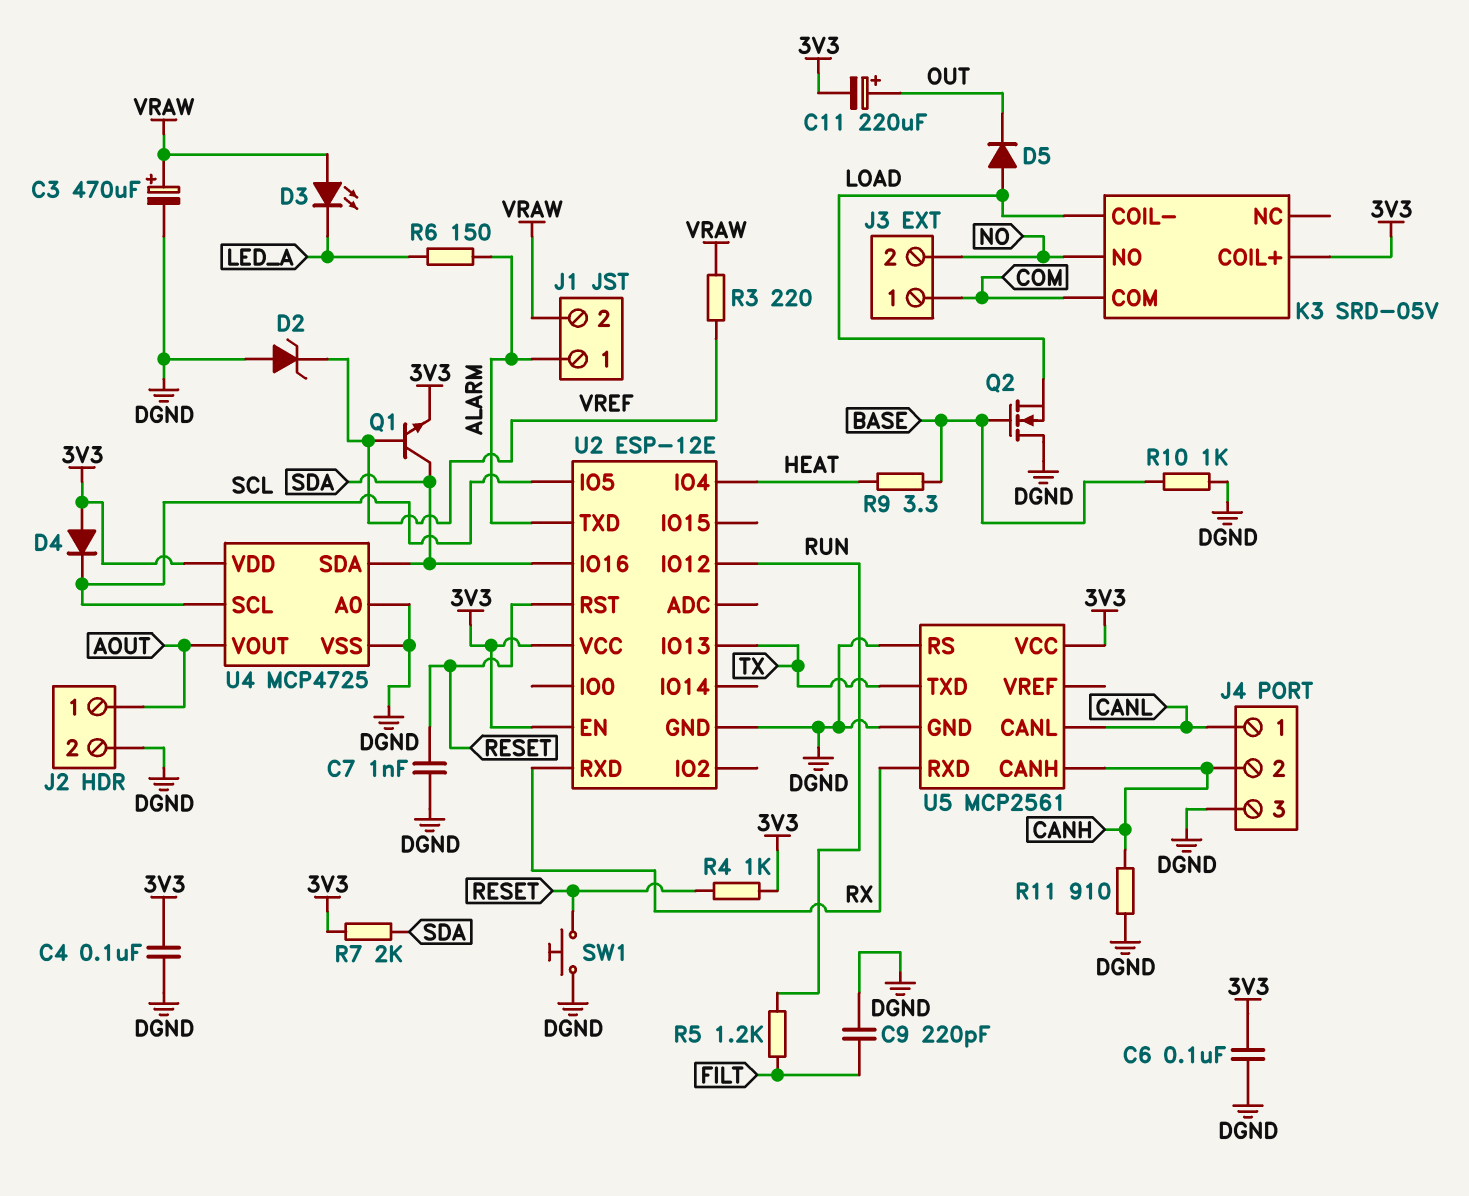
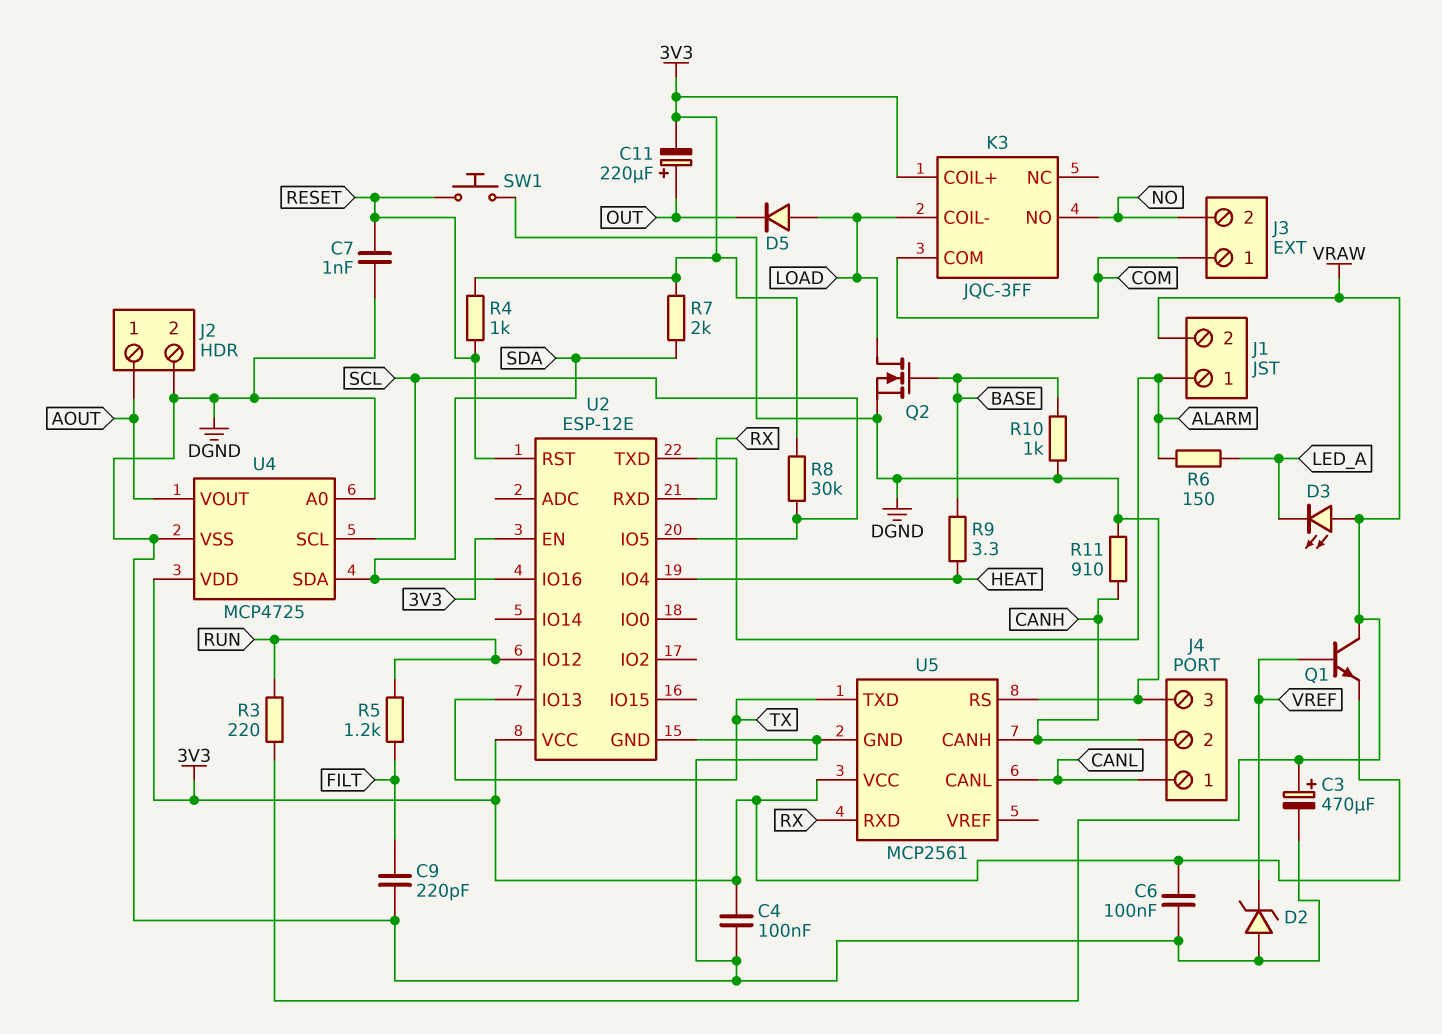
D4: diode (A 3V3, K SCL) -> none
K3: SRD-05V -> JQC-3FF
Q1: NPN (B VREF, C SDA, E 3V3) -> NPN (B VREF, C VRAW, E 3V3)
Q2: NMOS (G BASE, D DGND, S LOAD) -> NMOS (G BASE, D LOAD, S DGND)
R3: 220 (VRAW, VREF) -> 220 (RUN, VRAW)
R8: none -> 30k (3V3, SCL)

